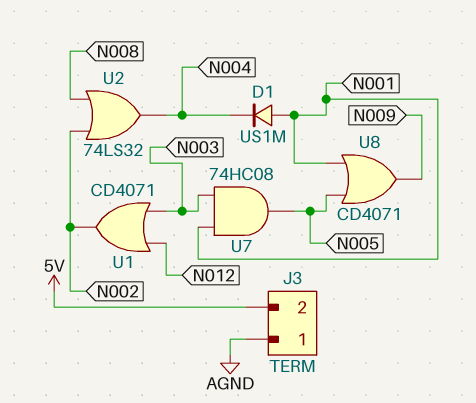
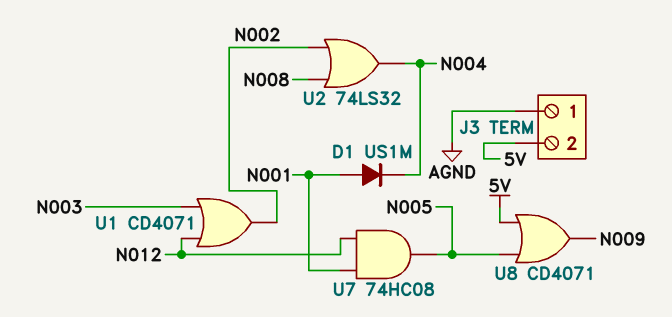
U7: AND 74HC08 (in N001, in N003, out N005) -> AND 74HC08 (in N001, in N012, out N005)
U8: OR CD4071 (in N001, in N005, out N009) -> OR CD4071 (in 5V, in N005, out N009)

